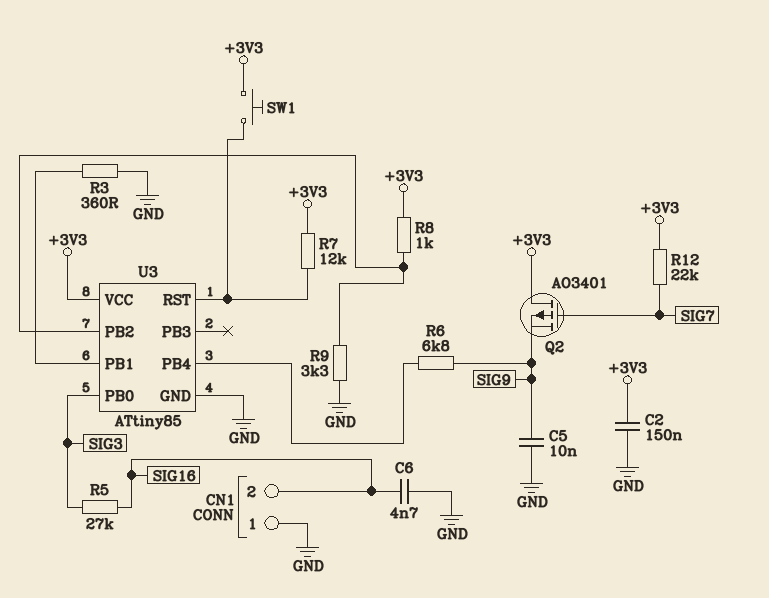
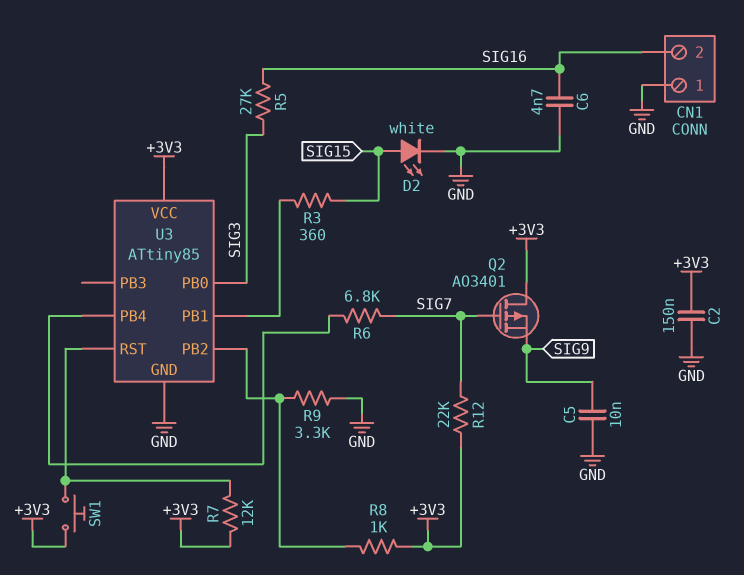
D2: none -> LED white (A SIG15, K GND)
R3: 360 (GND, U3/PB1) -> 360 (SIG15, U3/PB1)
R6: 6.8k (SIG9, U3/PB4) -> 6.8k (SIG7, U3/PB4)

